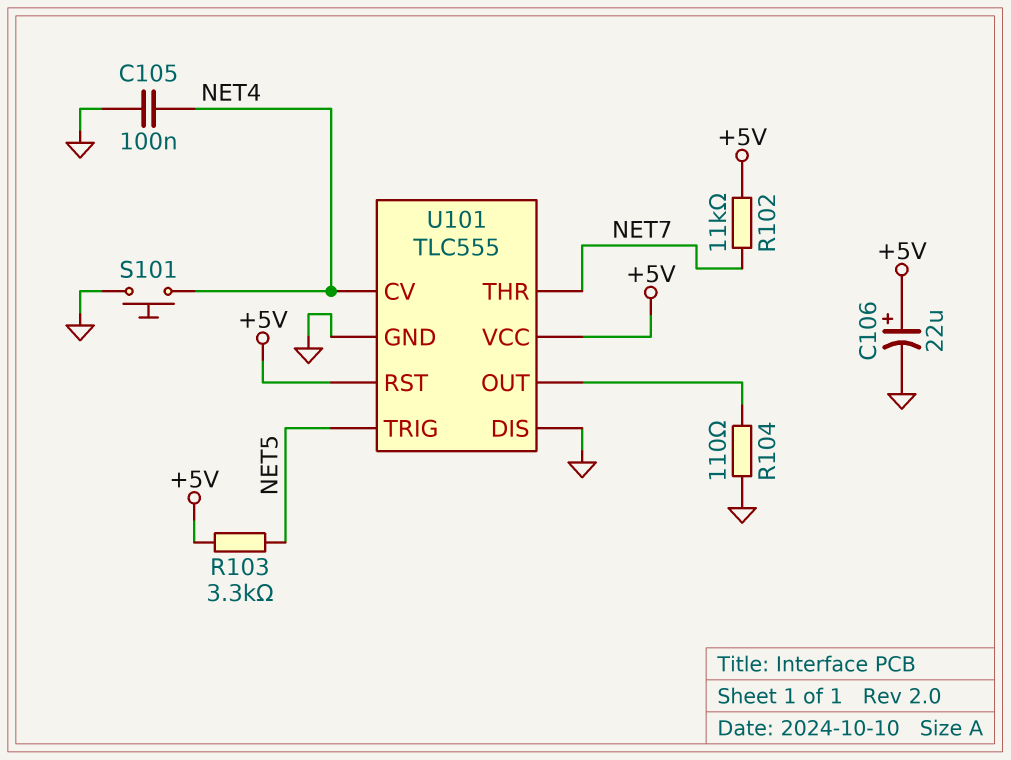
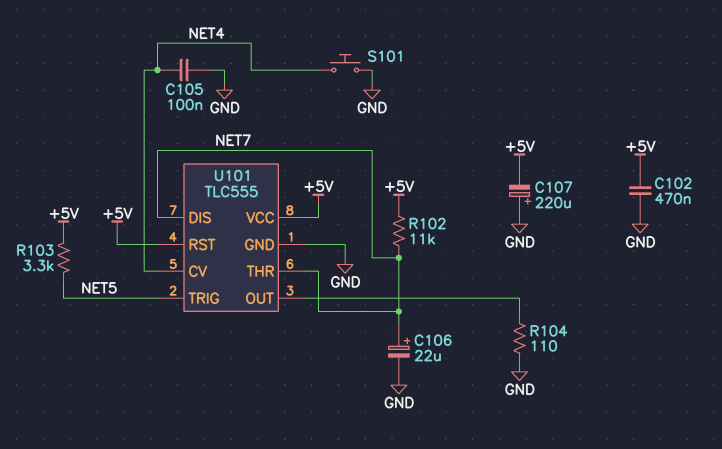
C102: none -> 470nF (+5V, GND)
C106: 22uF (plus +5V, minus GND) -> 22uF (plus NET7, minus GND)
C107: none -> 220uF (plus GND, minus +5V)
U101 pin DIS: GND -> NET7

